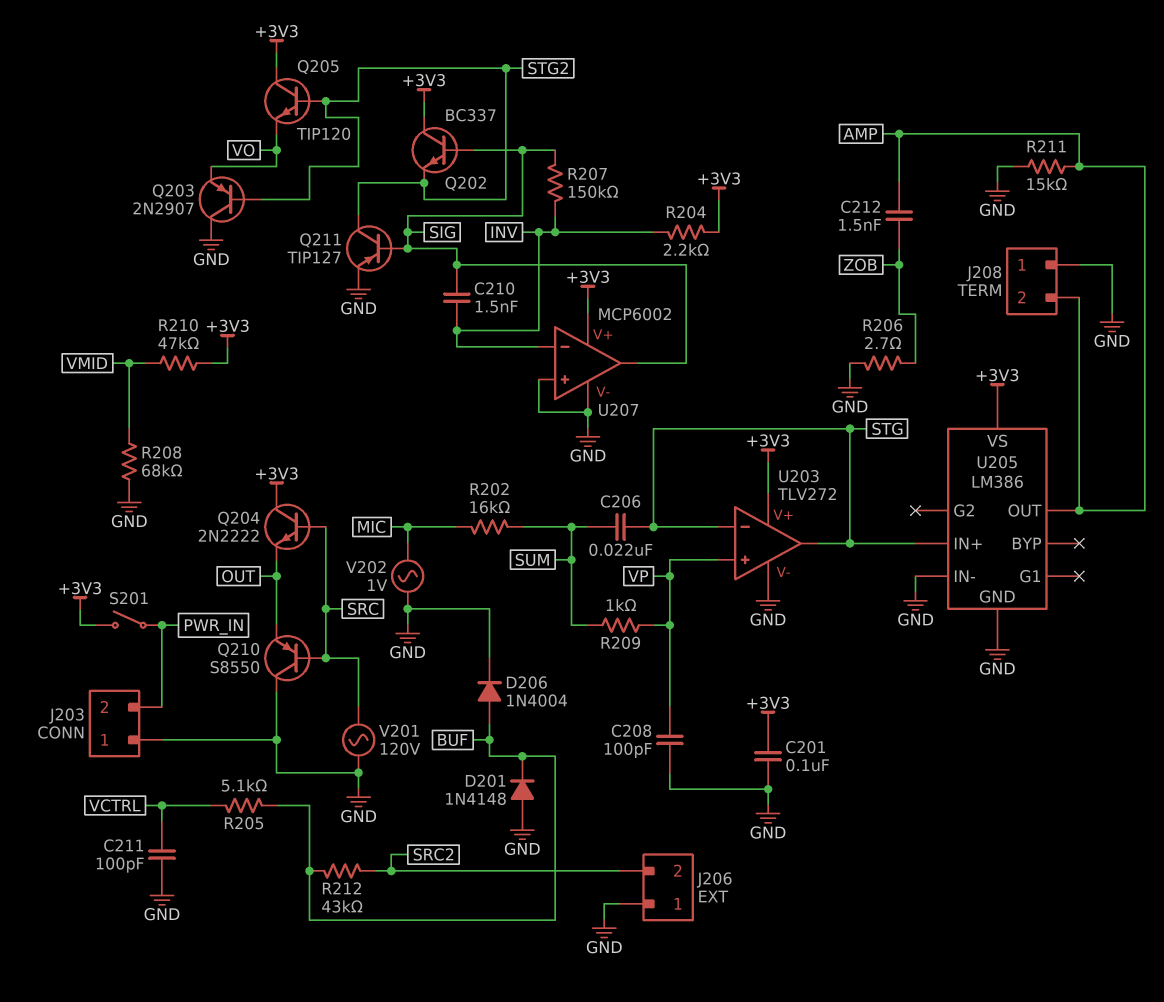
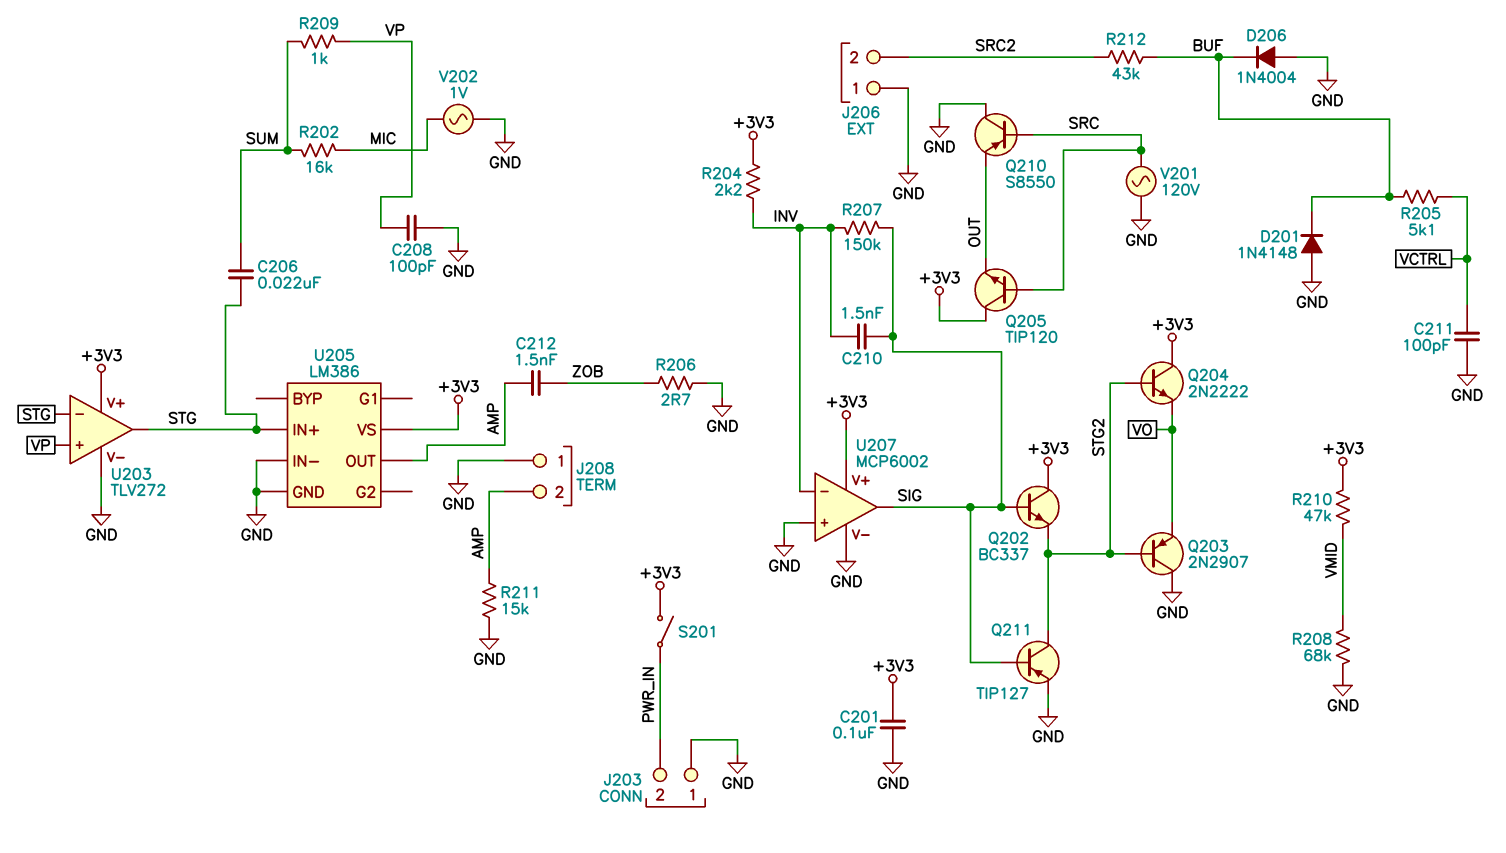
D206: diode 1N4004 (A BUF, K GND) -> diode 1N4004 (A GND, K BUF)
Q204: NPN 2N2222 (B SRC, C +3V3, E OUT) -> NPN 2N2222 (B STG2, C +3V3, E VO)
Q205: NPN TIP120 (B STG2, C +3V3, E VO) -> NPN TIP120 (B SRC, C +3V3, E OUT)

